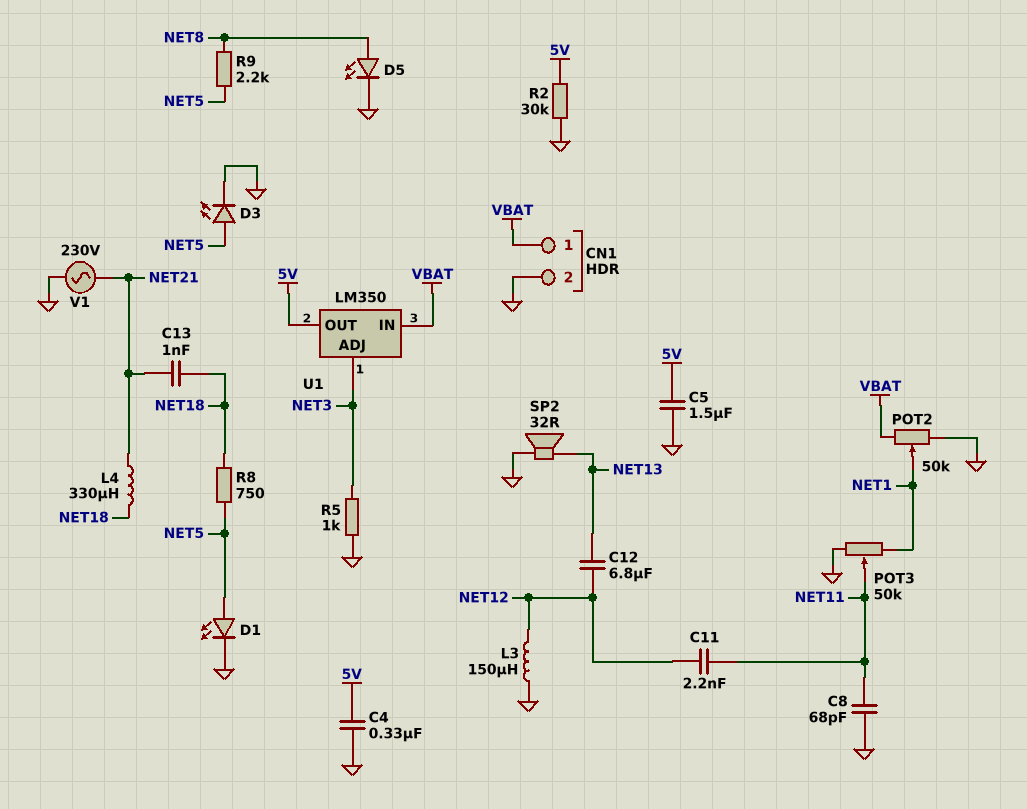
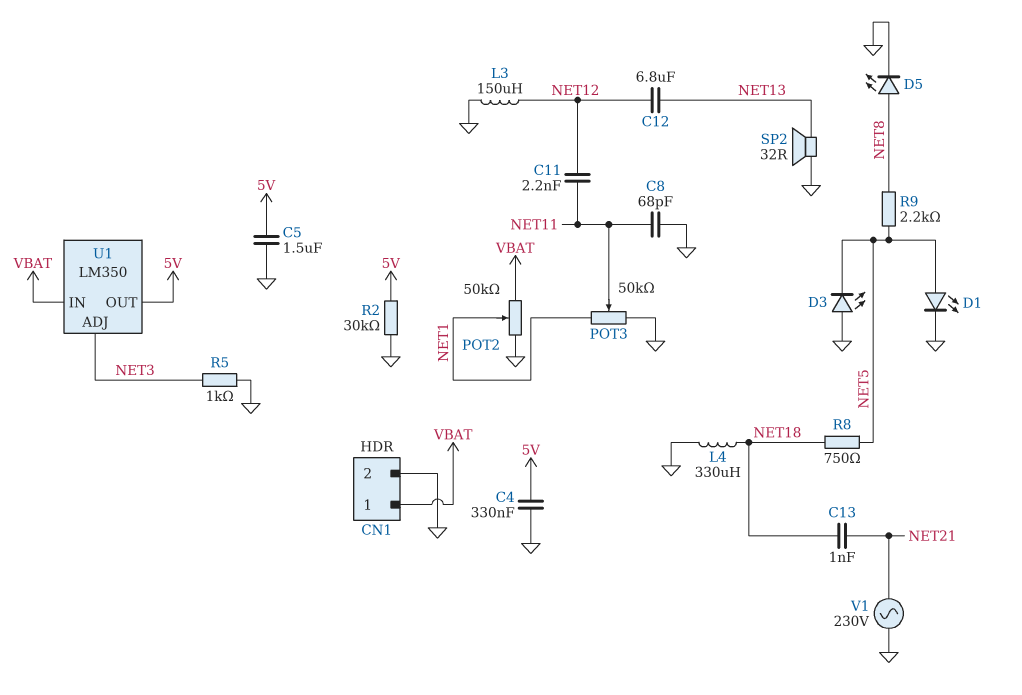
D3: LED (A NET5, K GND) -> LED (A GND, K NET5)
L4: 330uH (NET18, NET21) -> 330uH (GND, NET18)

